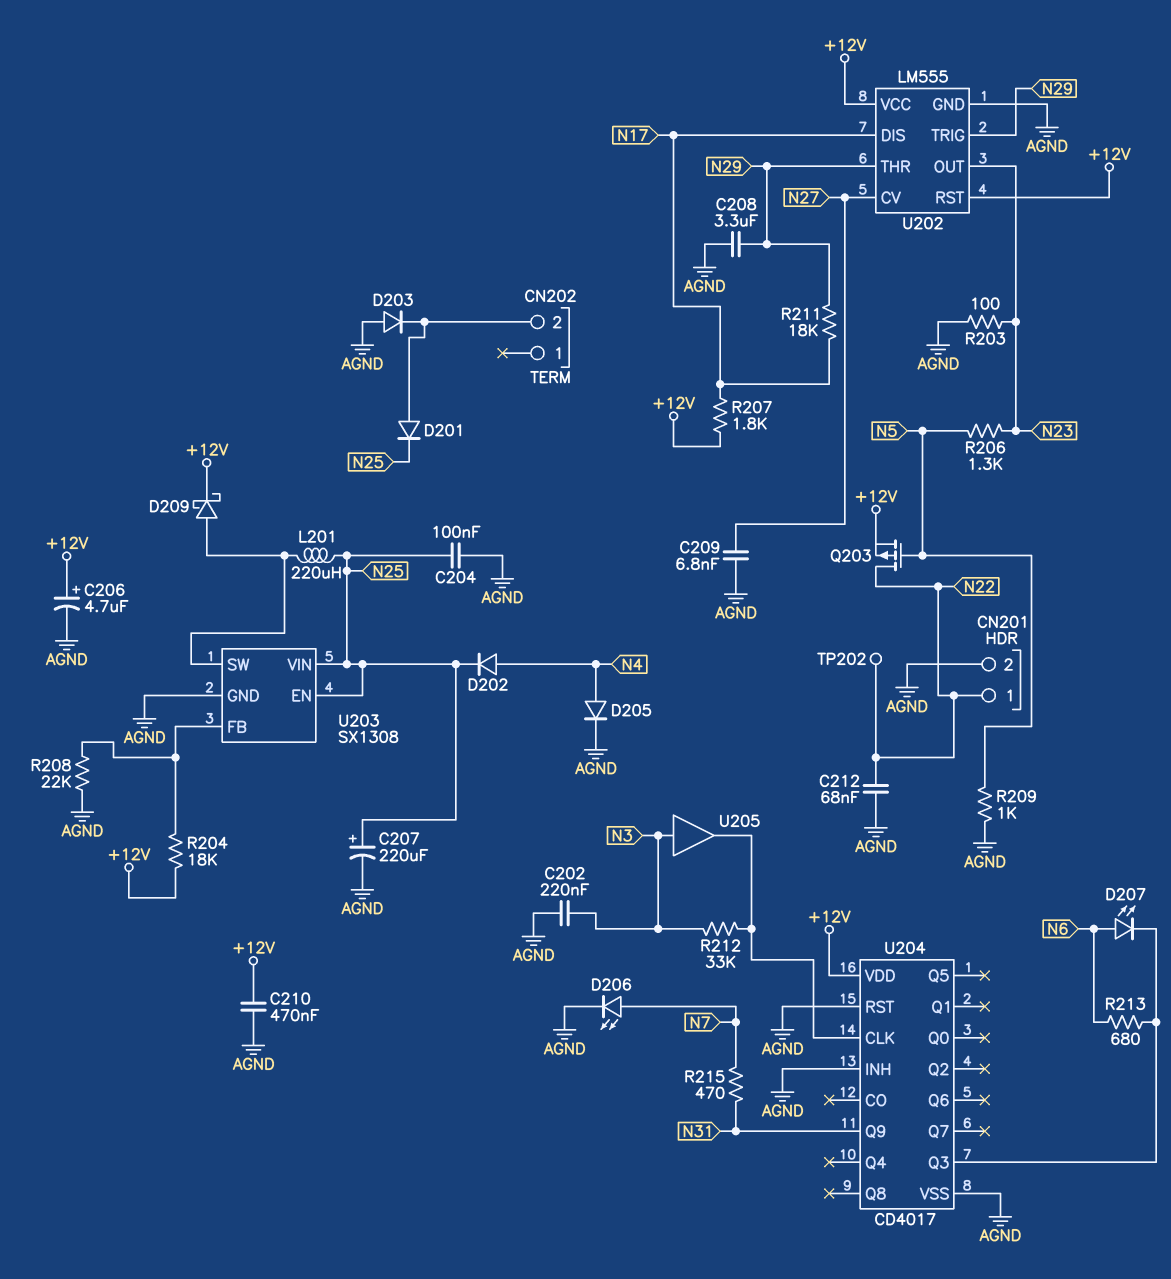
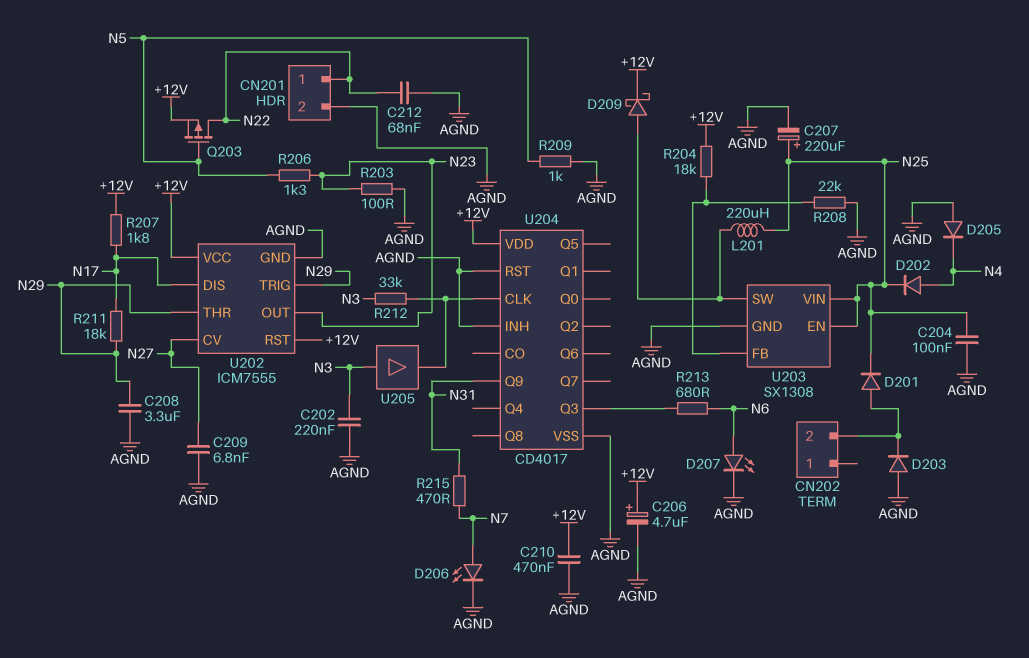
D205: diode (A N4, K AGND) -> diode (A AGND, K N4)
D207: LED (A N6, K U204/Q3) -> LED (A N6, K AGND)
TP202: test point (N22) -> none
U202: LM555 -> ICM7555

